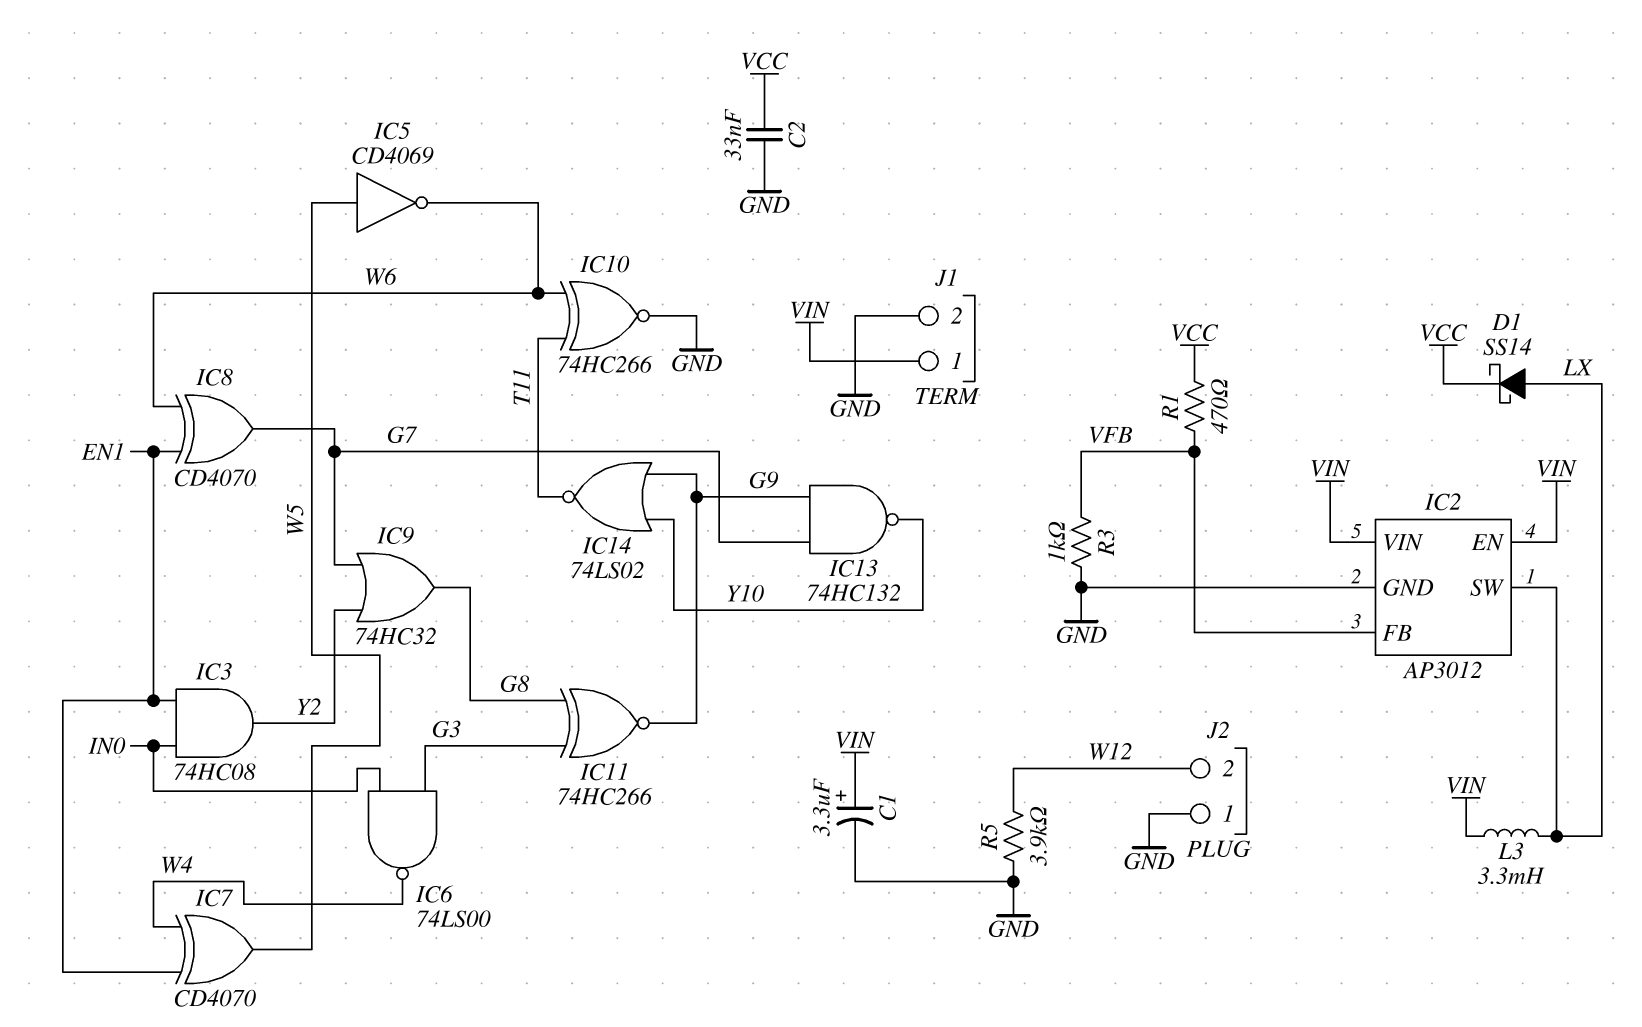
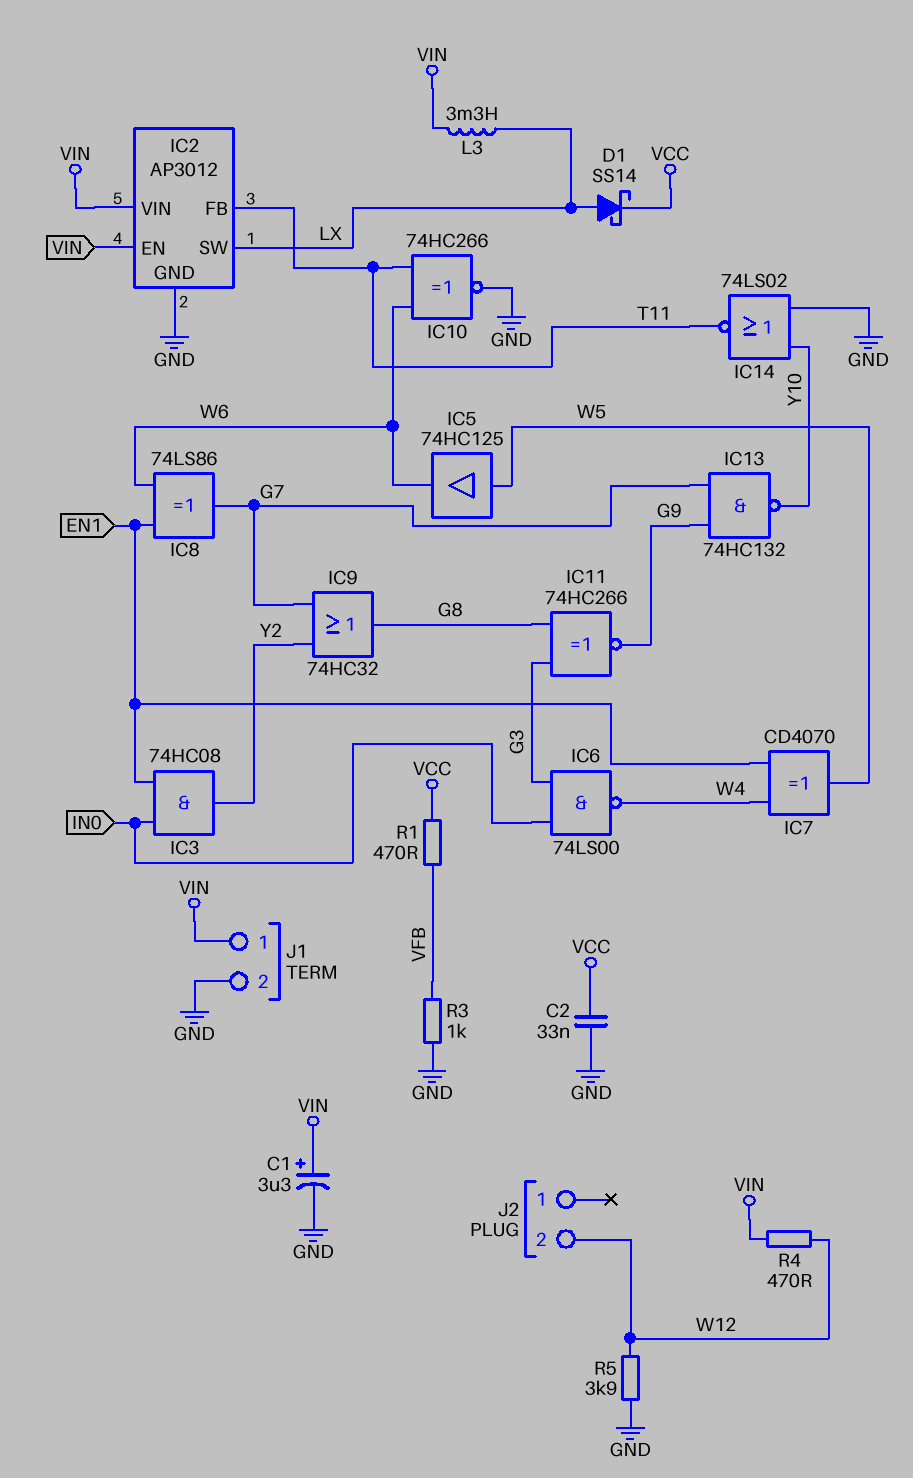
IC2 pin FB: VFB -> T11
IC5: NOT CD4069 (in W5, out W6) -> buffer 74HC125 (in W5, out W6)
IC8: XOR CD4070 (in EN1, in W6, out G7) -> XOR 74LS86 (in EN1, in W6, out G7)
IC14: NOR 74LS02 (in G9, in Y10, out T11) -> NOR 74LS02 (in GND, in Y10, out T11)
J2 pin 1: GND -> none
R4: none -> 470 (VIN, W12)

